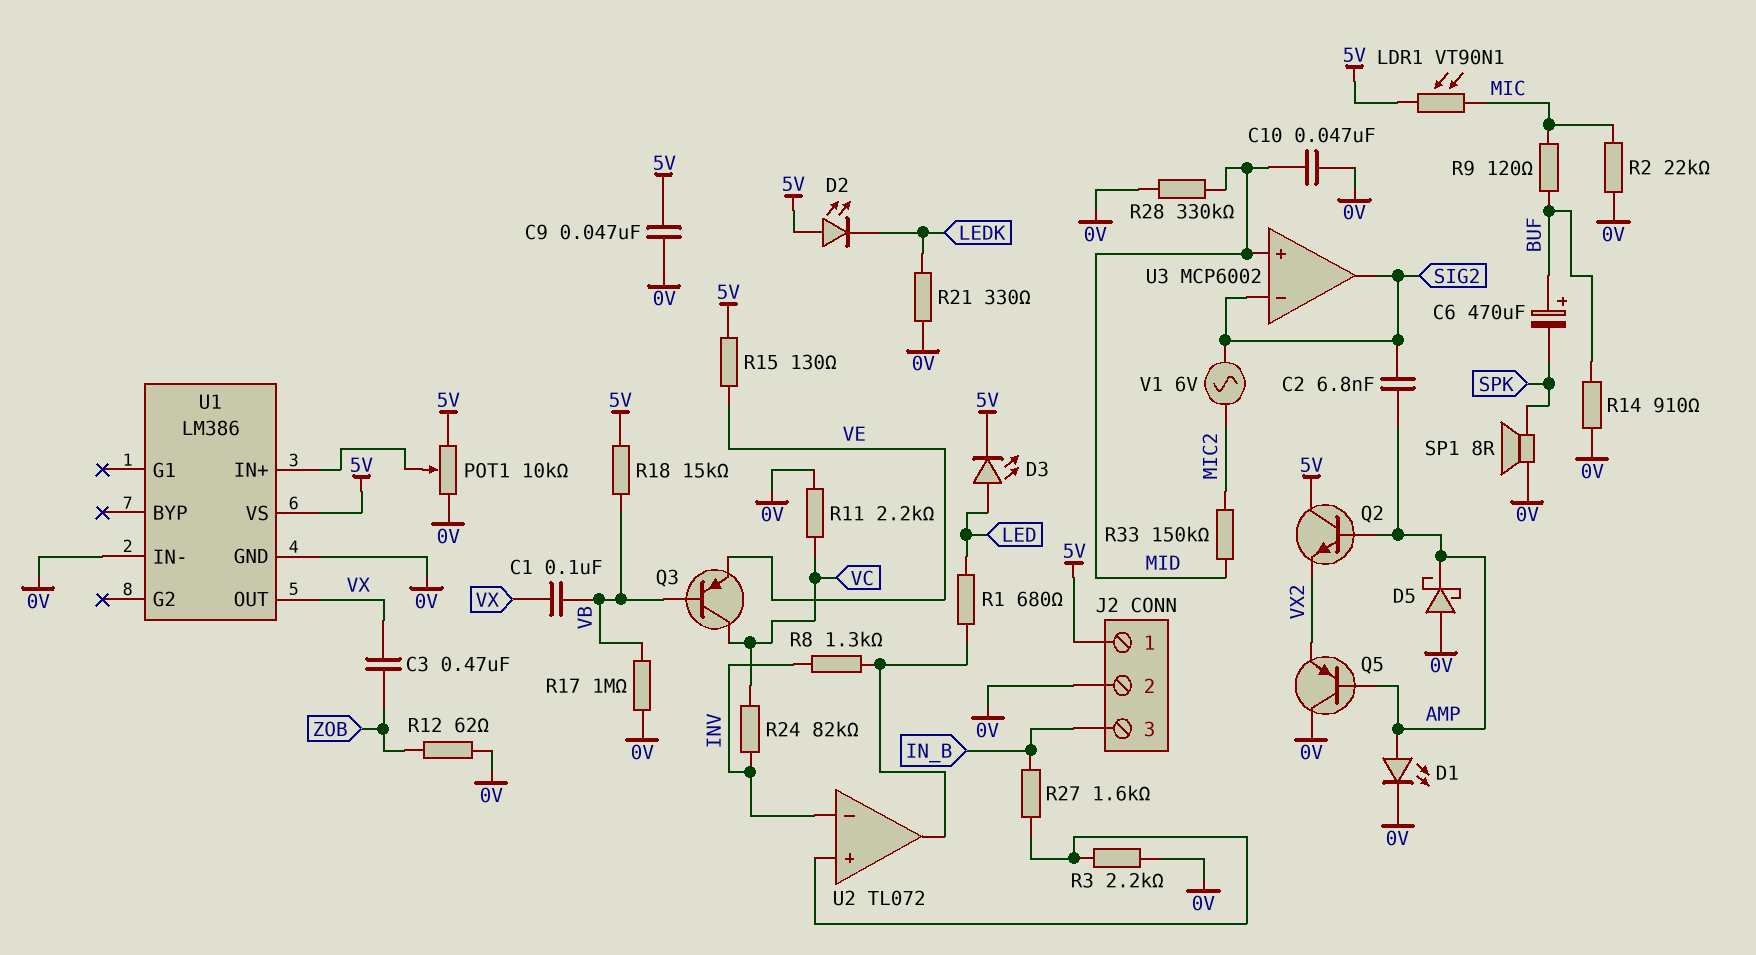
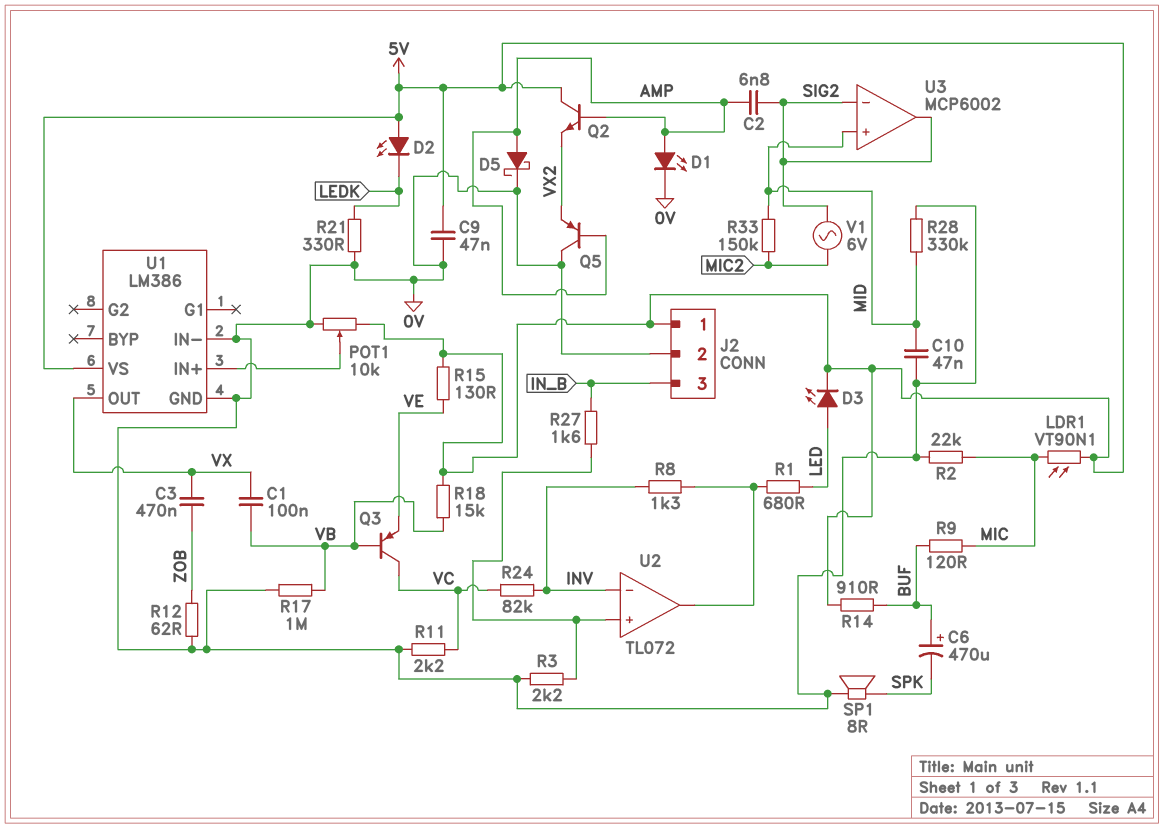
D5: schottky (A 0V, K AMP) -> schottky (A AMP, K 0V)
R14: 910 (0V, BUF) -> 910 (5V, BUF)

